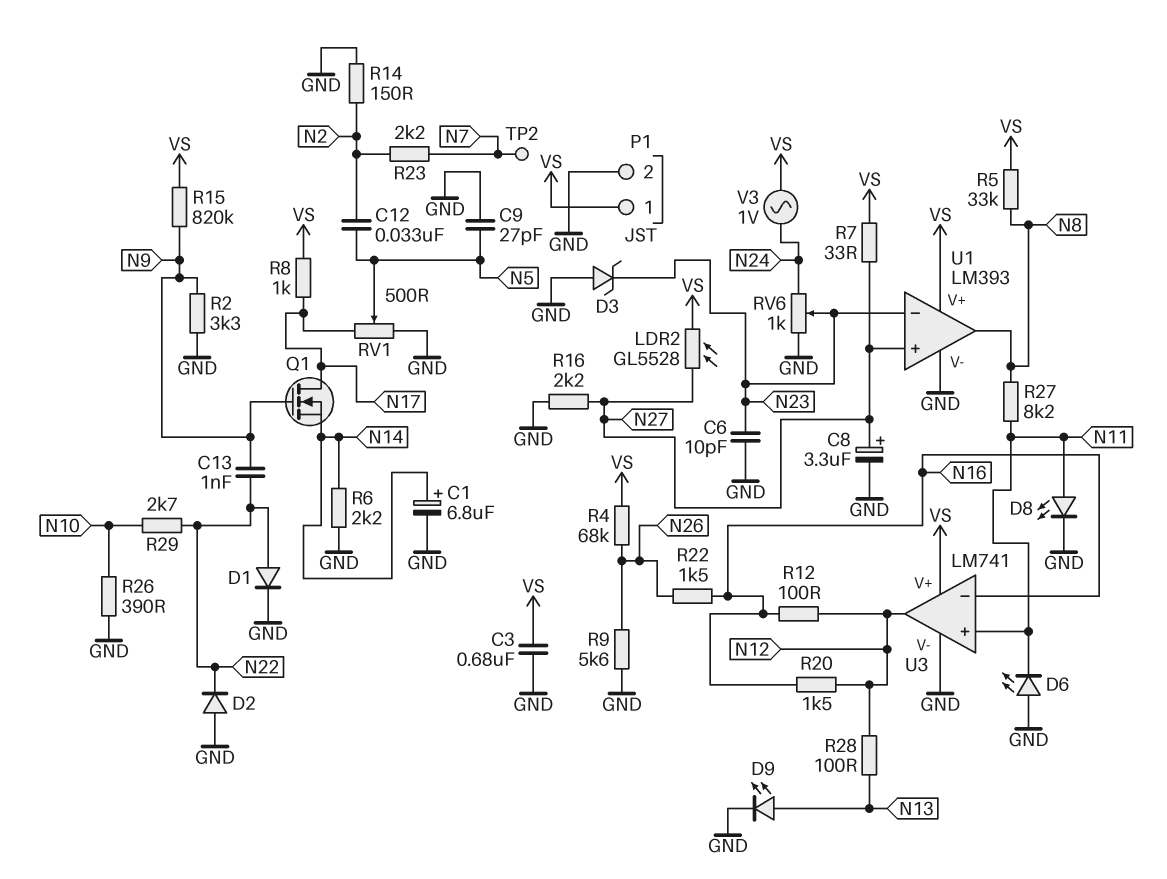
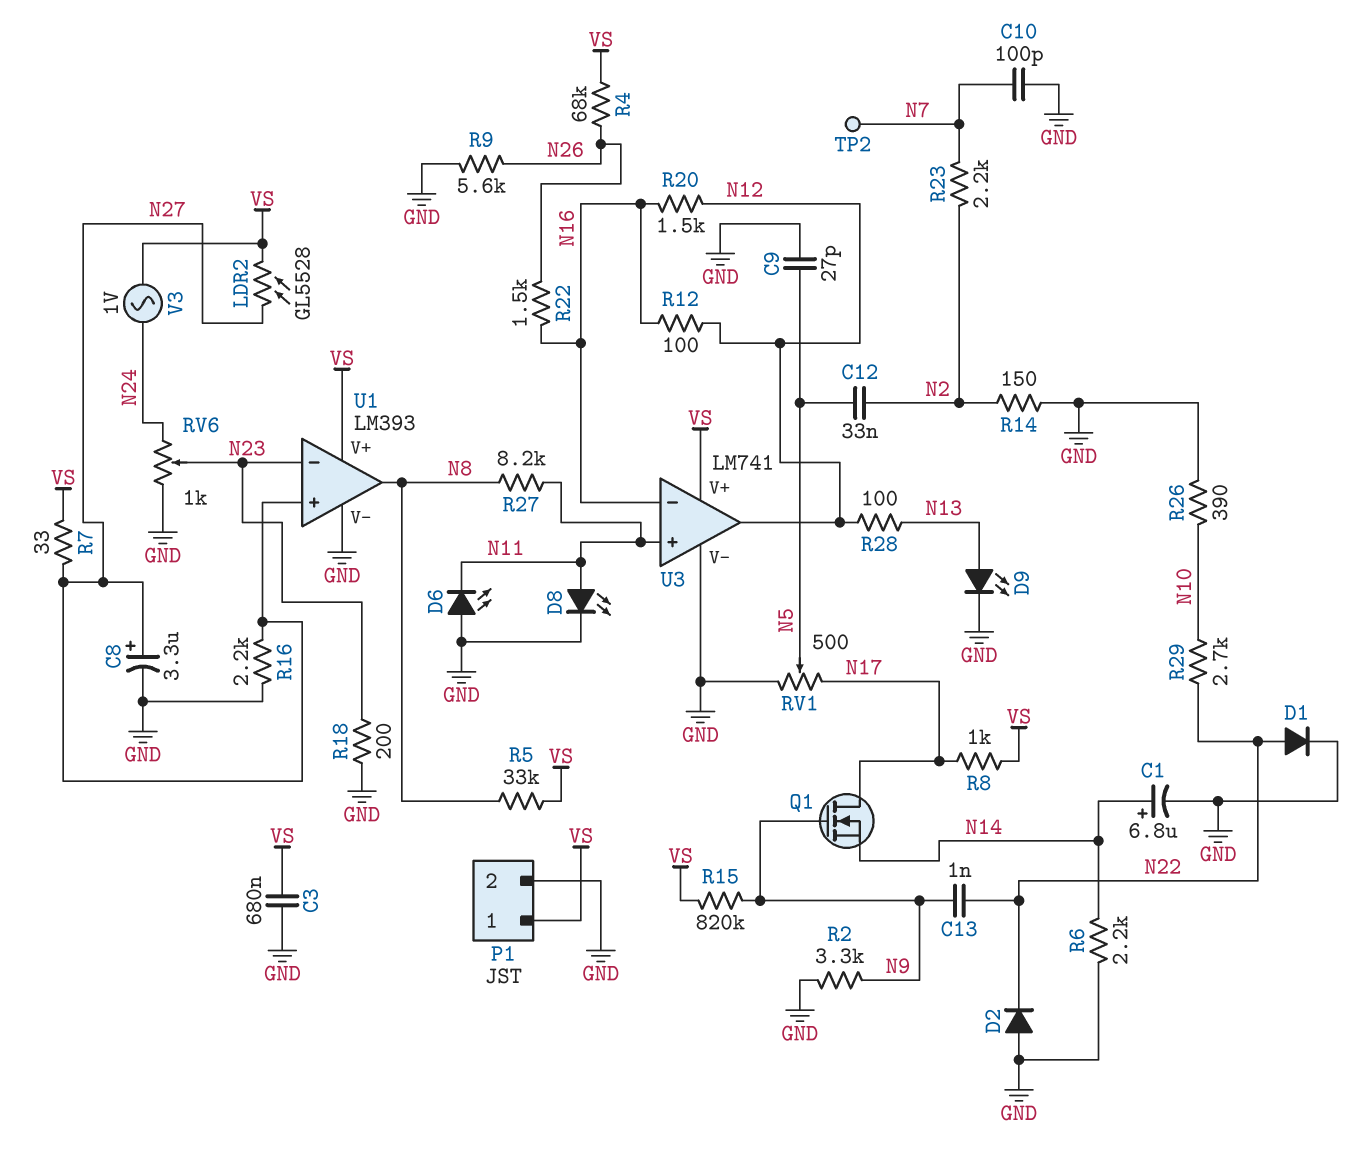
C6: 10pF (GND, N23) -> none
C10: none -> 100pF (GND, N7)
D3: zener (A GND, K N23) -> none
R18: none -> 200 (GND, N23)

